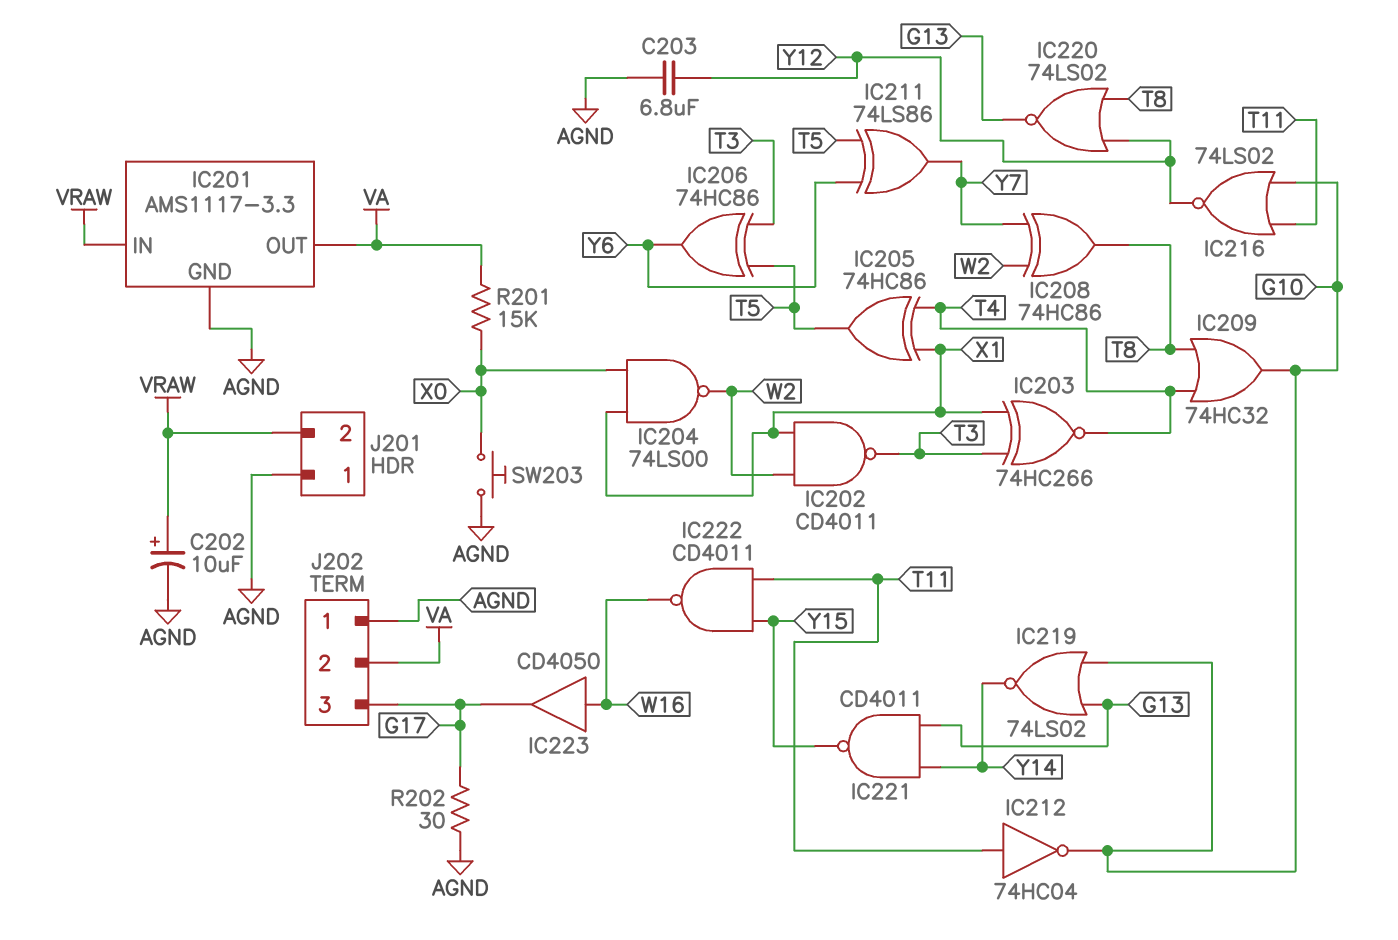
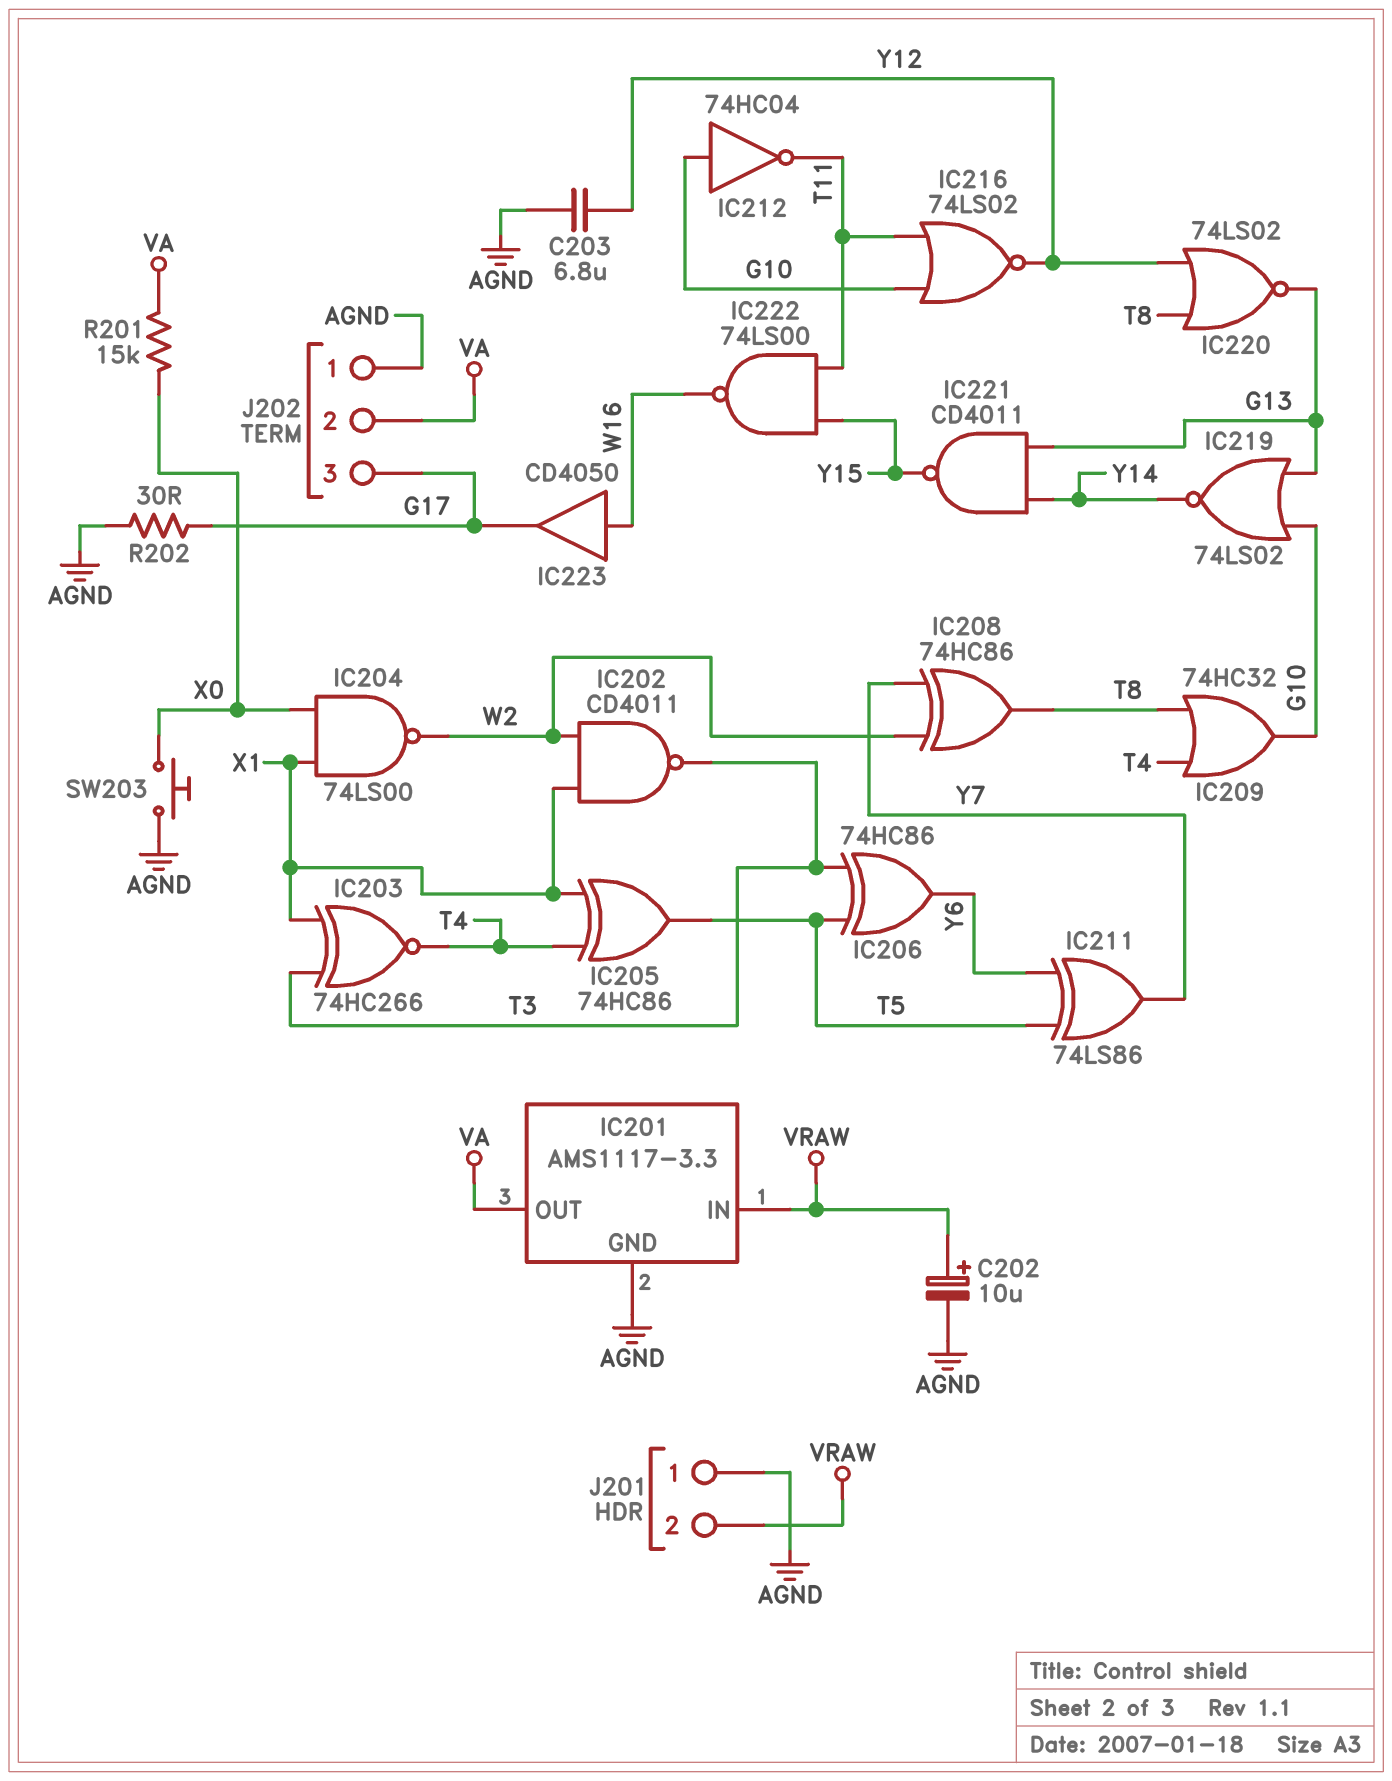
IC212: NOT 74HC04 (in T11, out G10) -> NOT 74HC04 (in G10, out T11)
IC222: NAND CD4011 (in T11, in Y15, out W16) -> NAND 74LS00 (in T11, in Y15, out W16)

